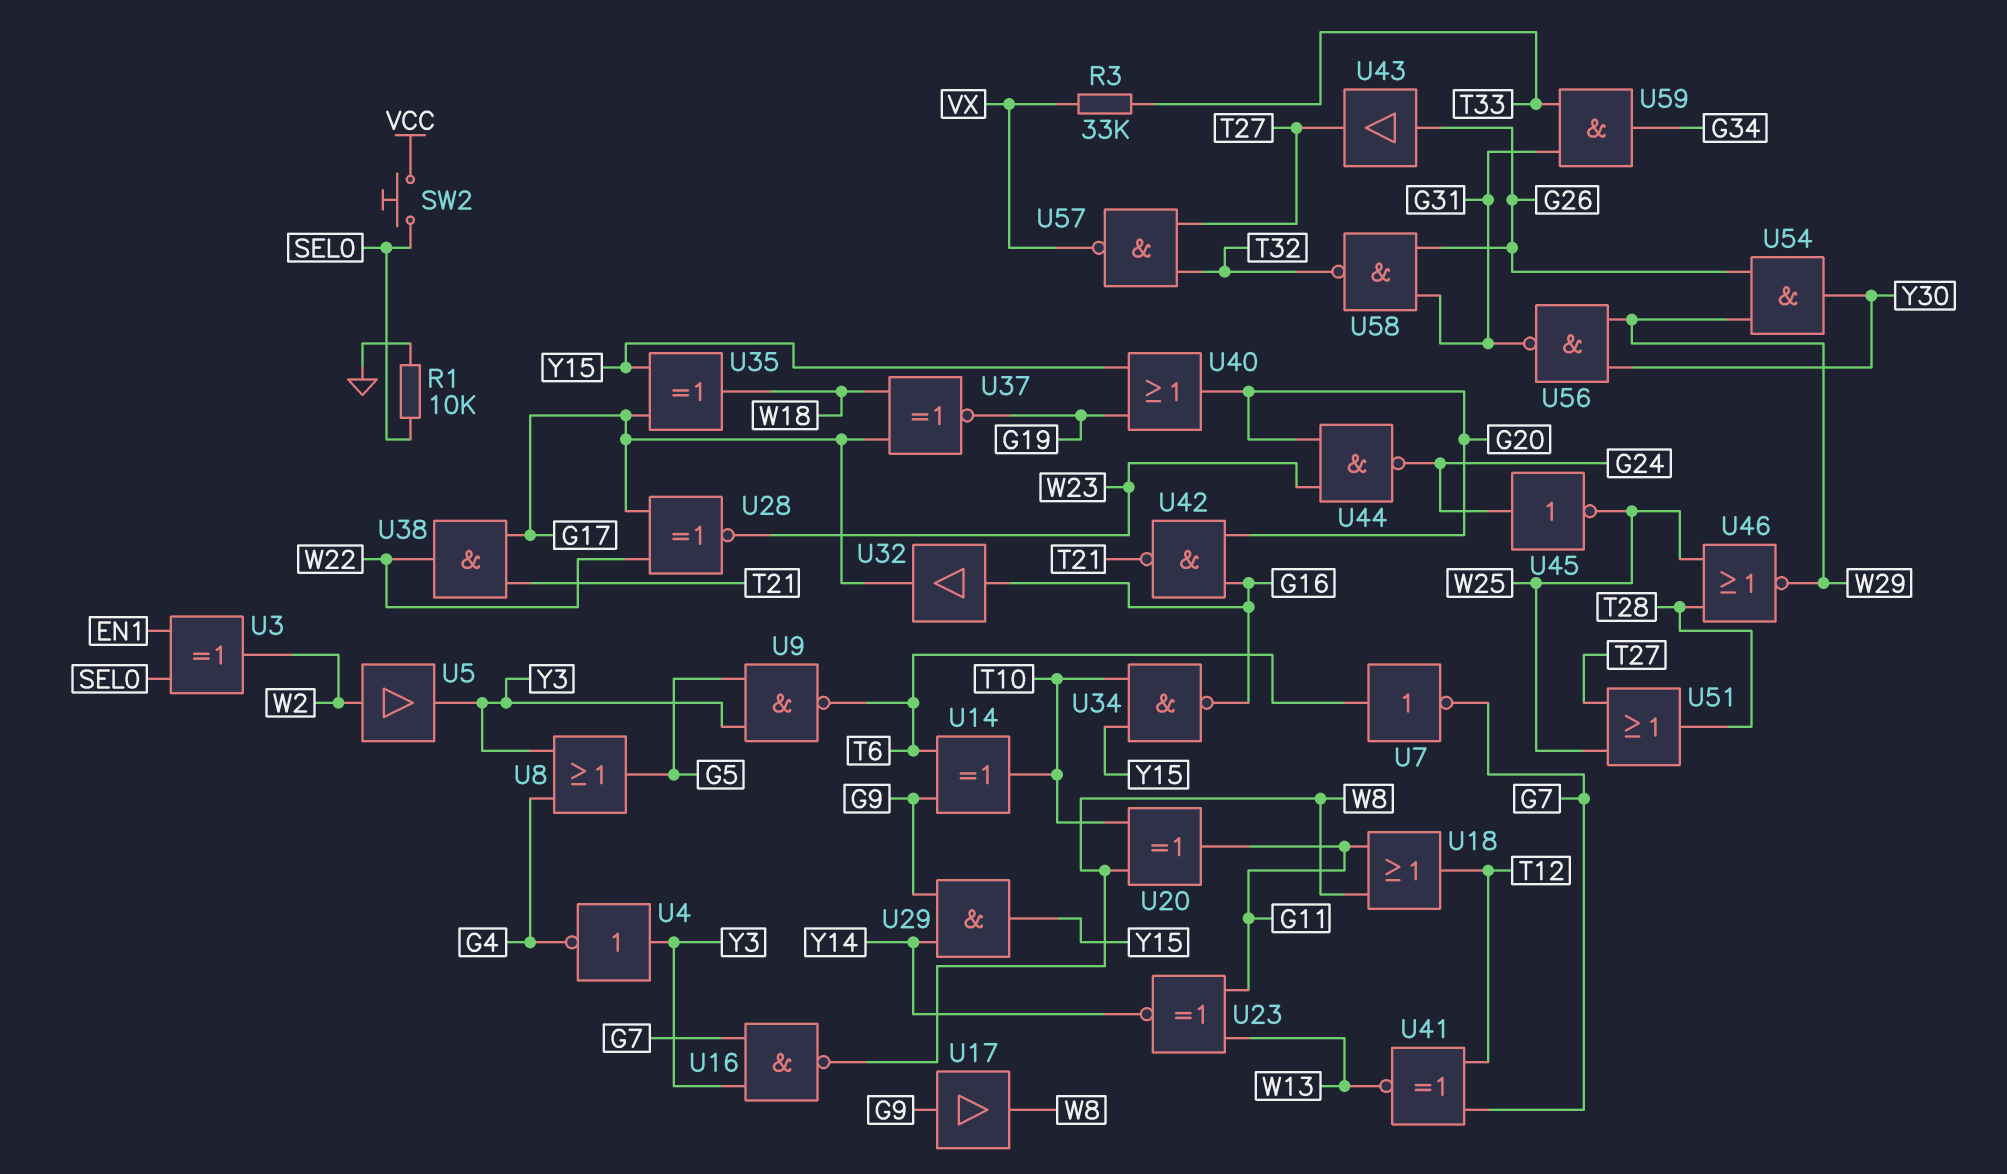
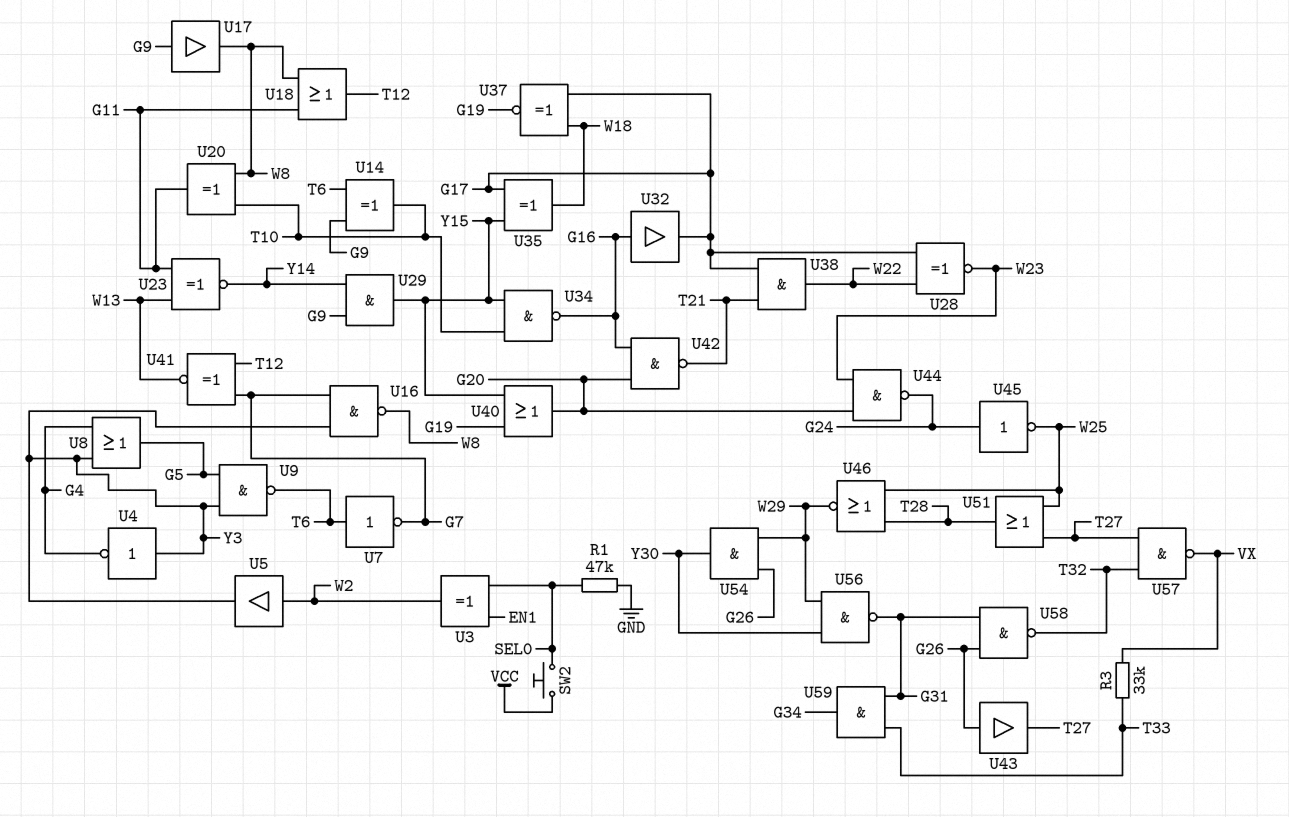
R1: 10k (GND, SEL0) -> 47k (GND, SEL0)

